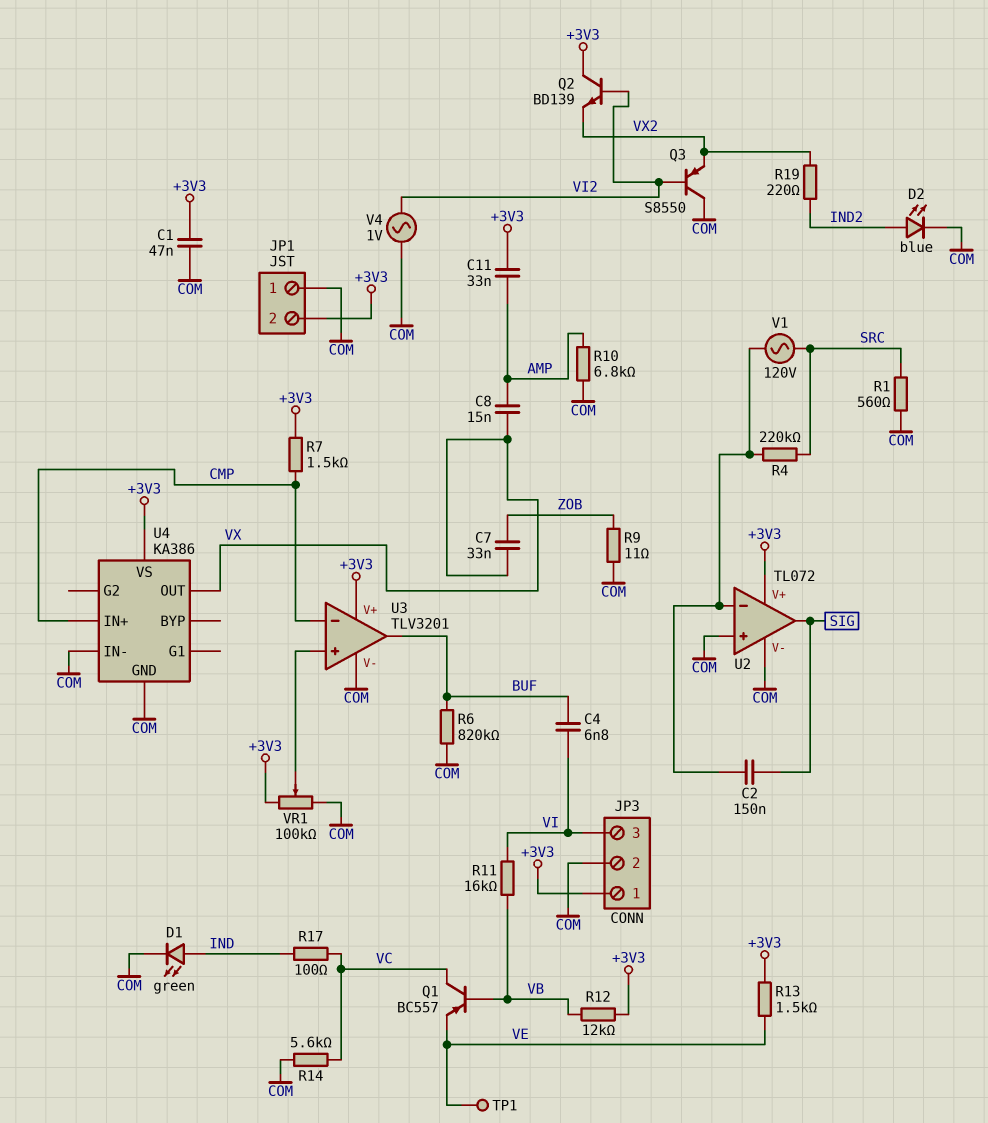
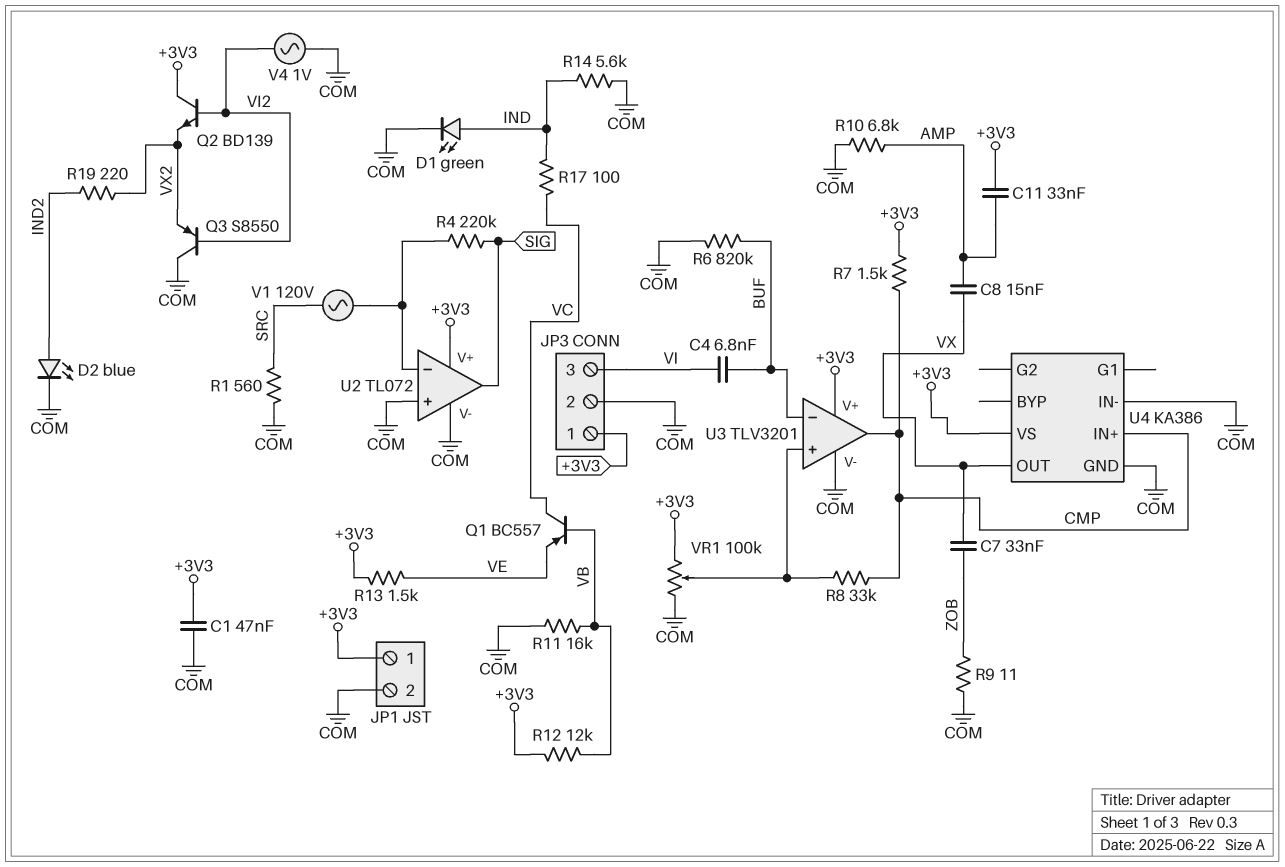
C2: 150nF (SIG, U2/in-) -> none
JP1 pin 1: COM -> +3V3
JP1 pin 2: +3V3 -> COM
R4: 220k (SRC, U2/in-) -> 220k (SIG, U2/in-)
R8: none -> 33k (CMP, U3/in+)
R11: 16k (VB, VI) -> 16k (COM, VB)
R14: 5.6k (COM, VC) -> 5.6k (COM, IND)
TP1: test point (VE) -> none
U3 pin in-: CMP -> BUF
U3 pin out: BUF -> CMP

